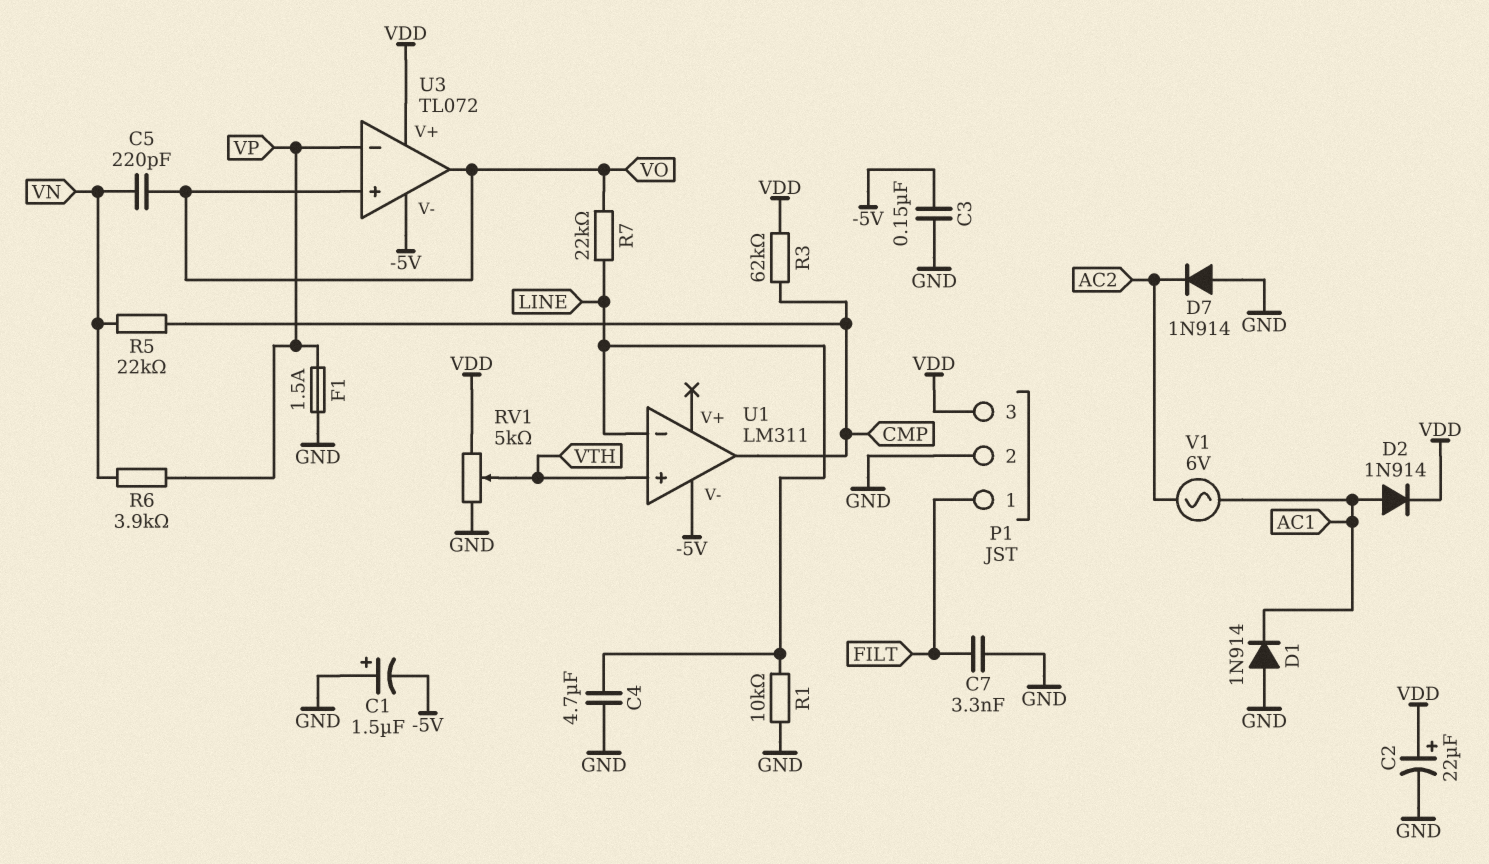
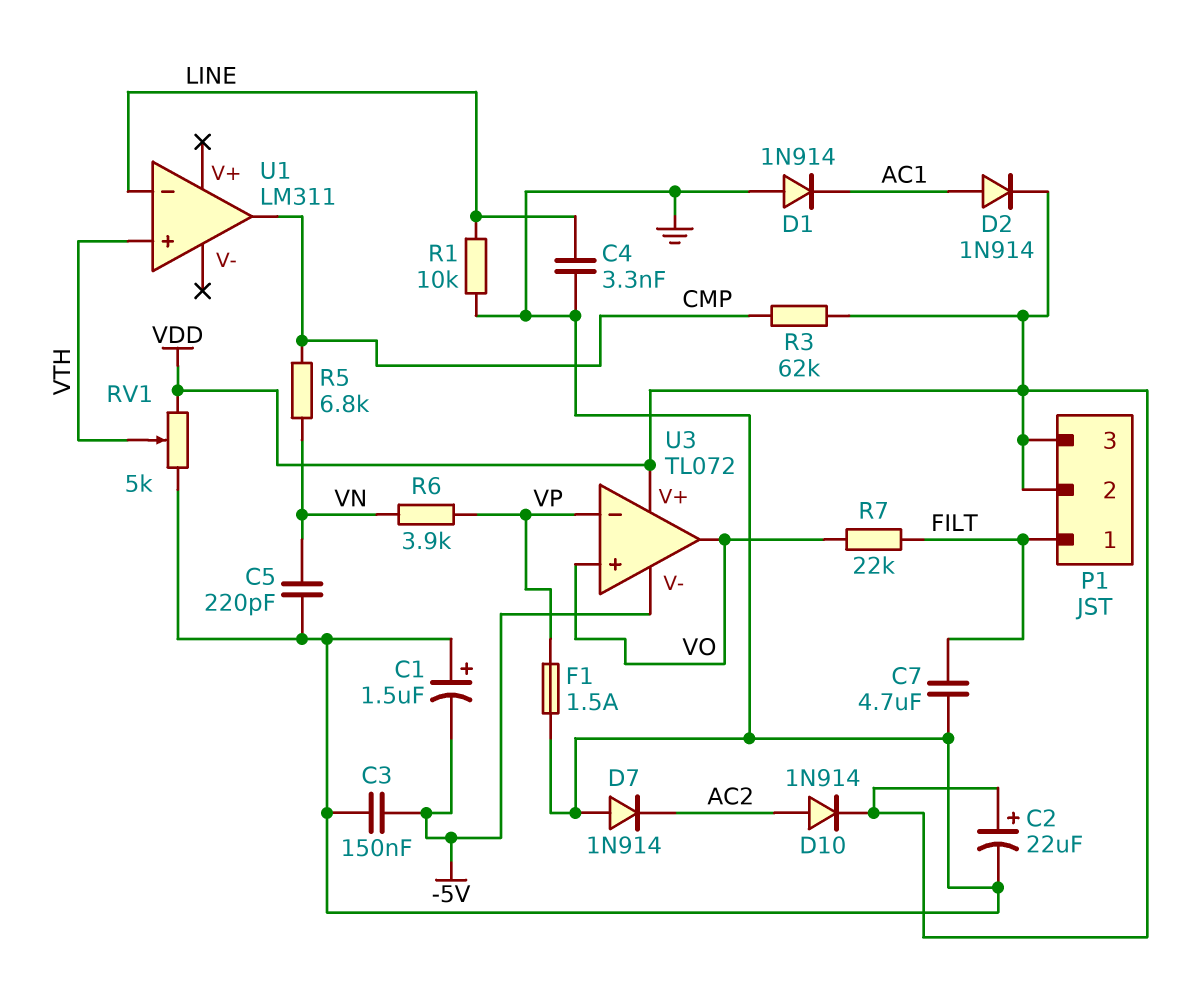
C4: 4.7uF (GND, LINE) -> 3.3nF (GND, LINE)
C5: 220pF (VN, VO) -> 220pF (GND, VN)
C7: 3.3nF (FILT, GND) -> 4.7uF (FILT, GND)
D10: none -> diode 1N914 (A AC2, K VDD)
P1 pin 2: GND -> VDD
R5: 22k (CMP, VN) -> 6.8k (CMP, VN)
R7: 22k (LINE, VO) -> 22k (FILT, VO)
U1 pin V-: -5V -> none
V1: AC 6V (AC1, AC2) -> none

